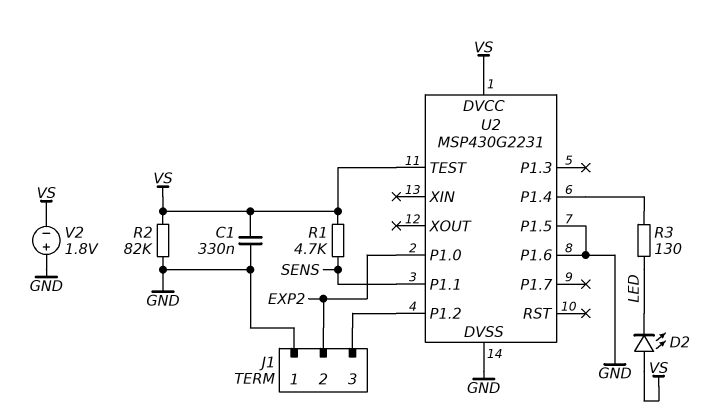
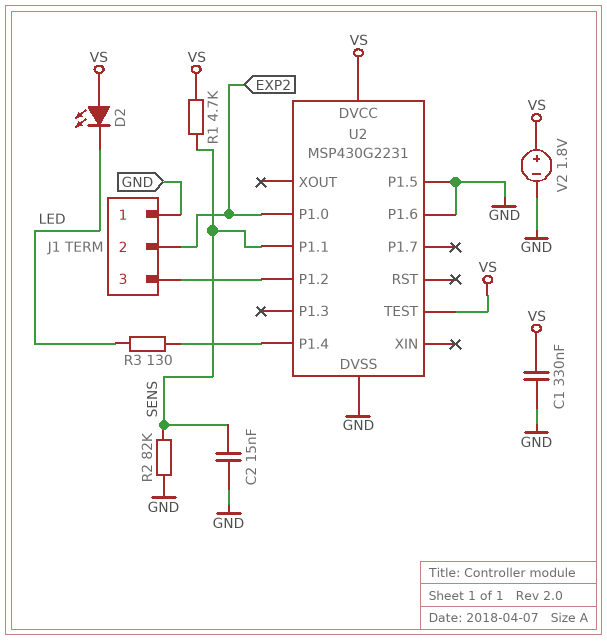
C2: none -> 15nF (GND, SENS)
R2: 82k (GND, VS) -> 82k (GND, SENS)
V2: 1.8V (plus GND, minus VS) -> 1.8V (plus VS, minus GND)

